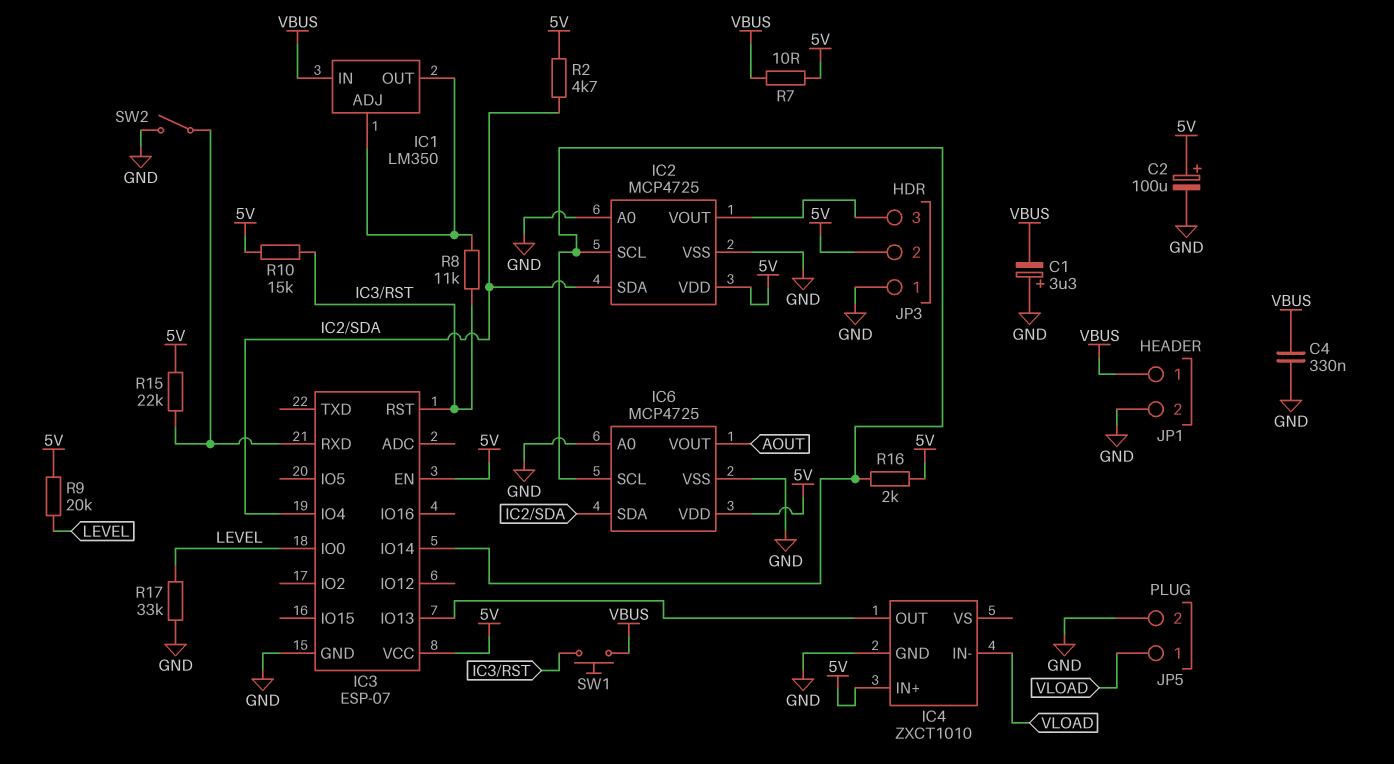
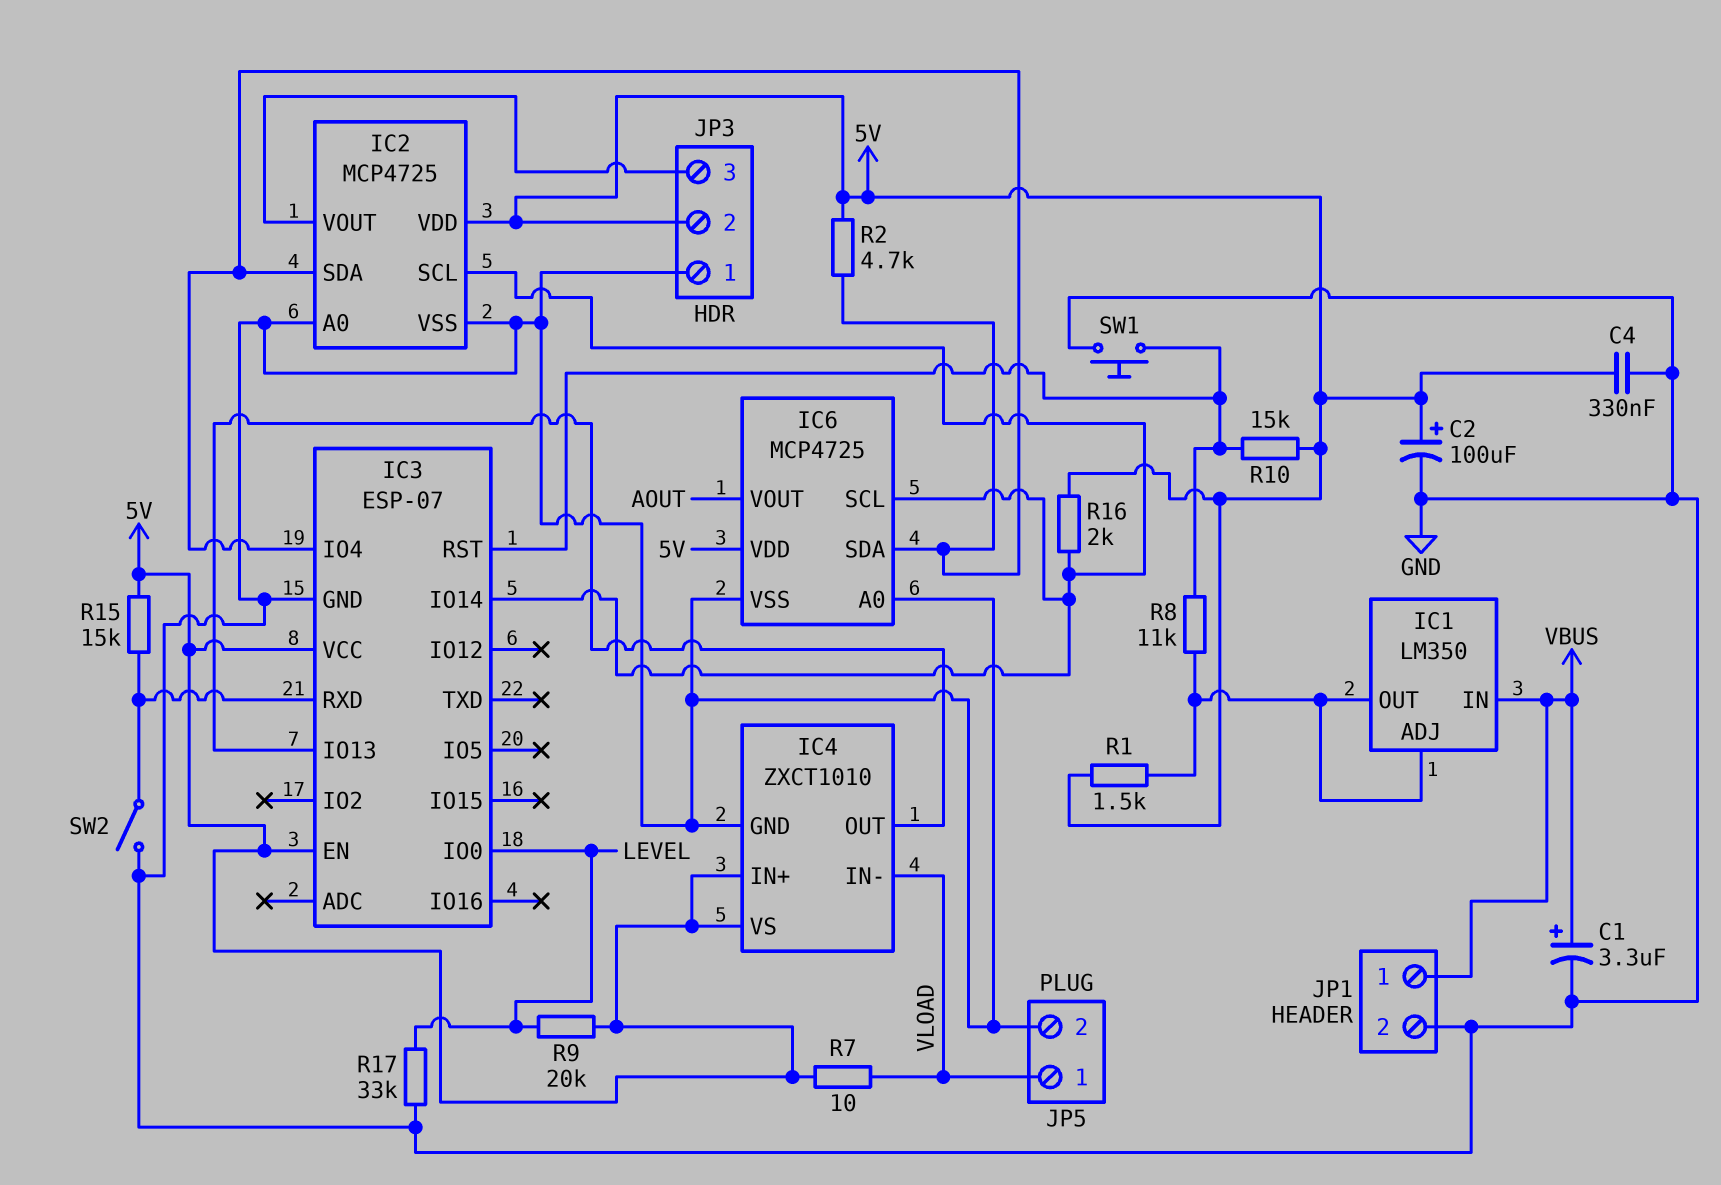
C1: 3.3uF (plus GND, minus VBUS) -> 3.3uF (plus VBUS, minus GND)
C4: 330nF (GND, VBUS) -> 330nF (5V, GND)
IC4 pin VS: none -> 5V
R1: none -> 1.5k (5V, IC1/ADJ)
R7: 10 (5V, VBUS) -> 10 (5V, VLOAD)
R15: 22k (5V, IC3/RXD) -> 15k (5V, IC3/RXD)
SW1: button (IC3/RST, VBUS) -> button (GND, IC3/RST)

